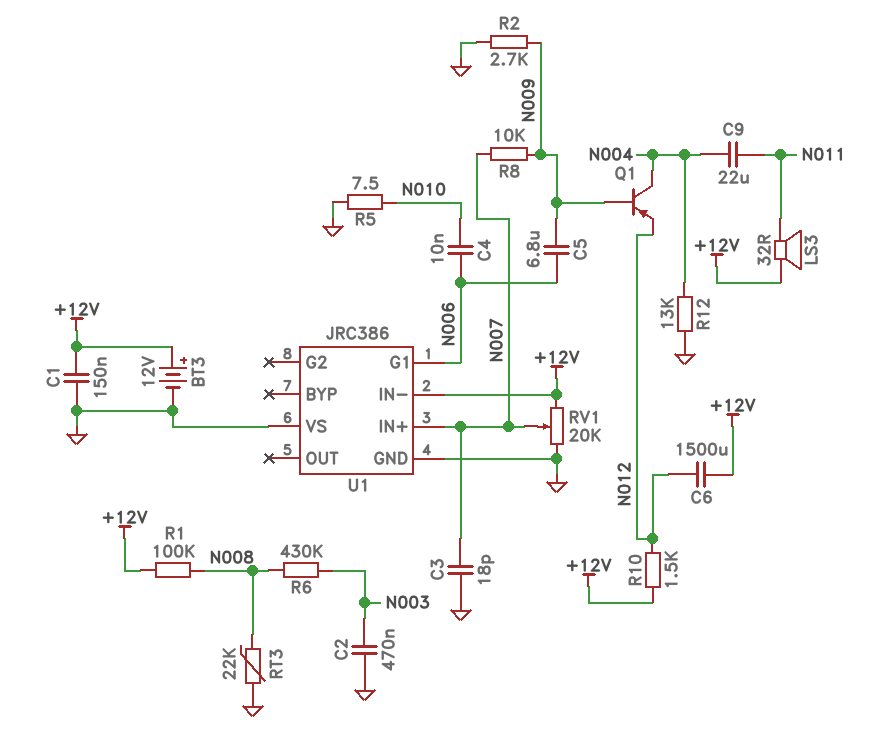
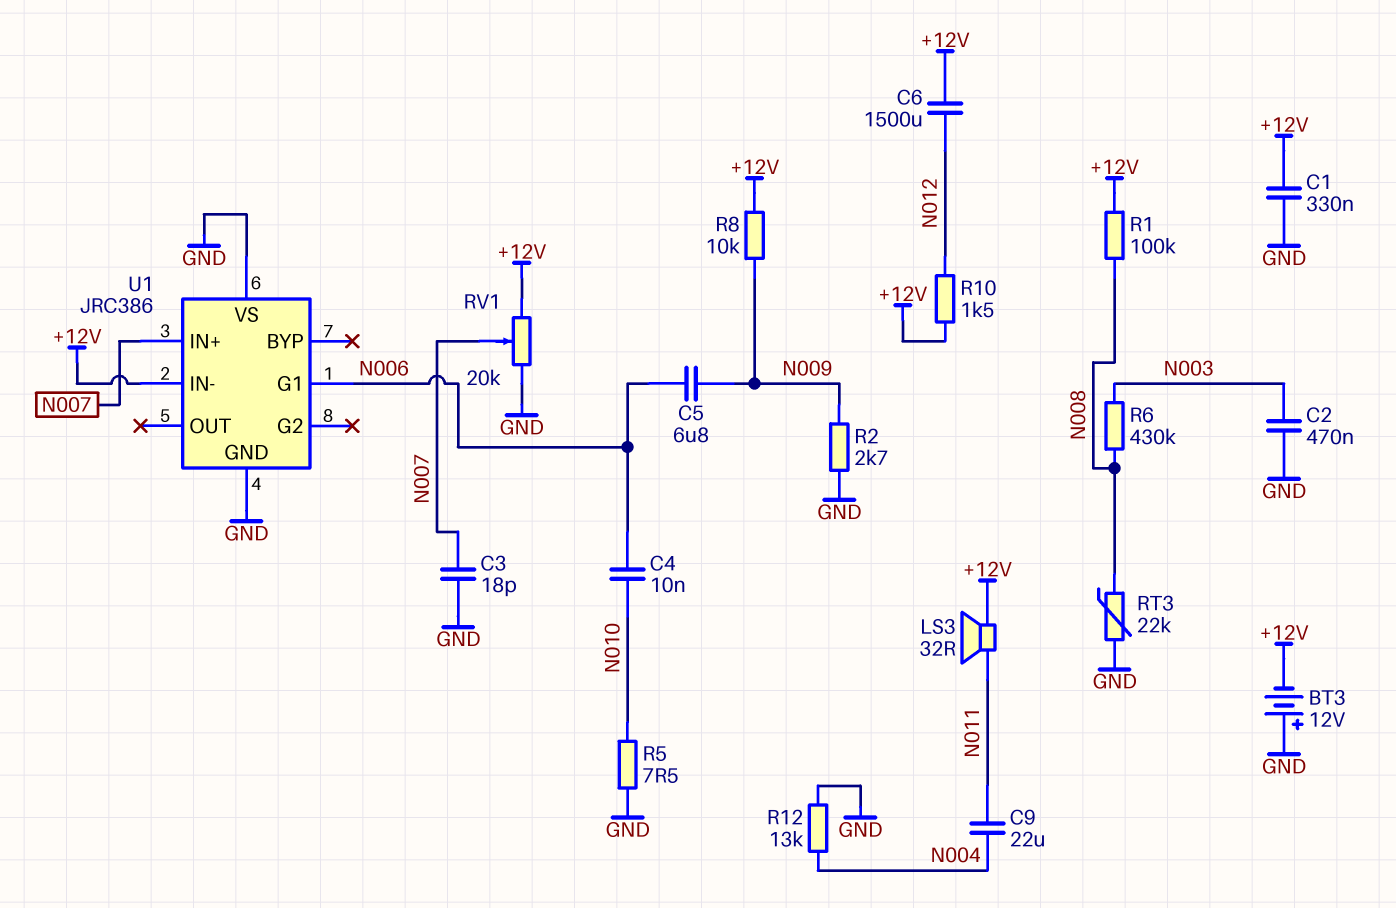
BT3: 12V (plus +12V, minus GND) -> 12V (plus GND, minus +12V)
C1: 150nF (+12V, GND) -> 330nF (+12V, GND)
Q1: PNP (B N009, C N004, E N012) -> none
R8: 10k (N007, N009) -> 10k (+12V, N009)

